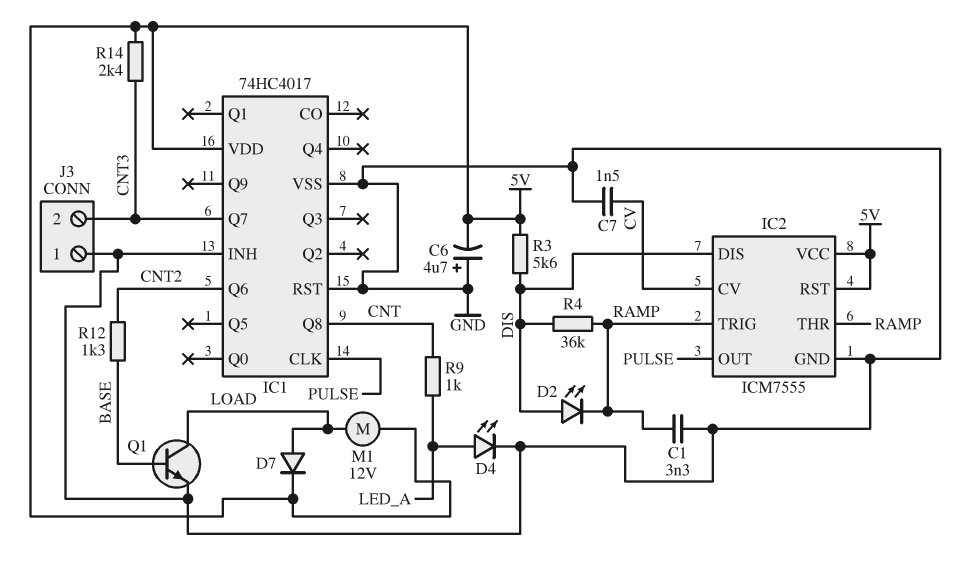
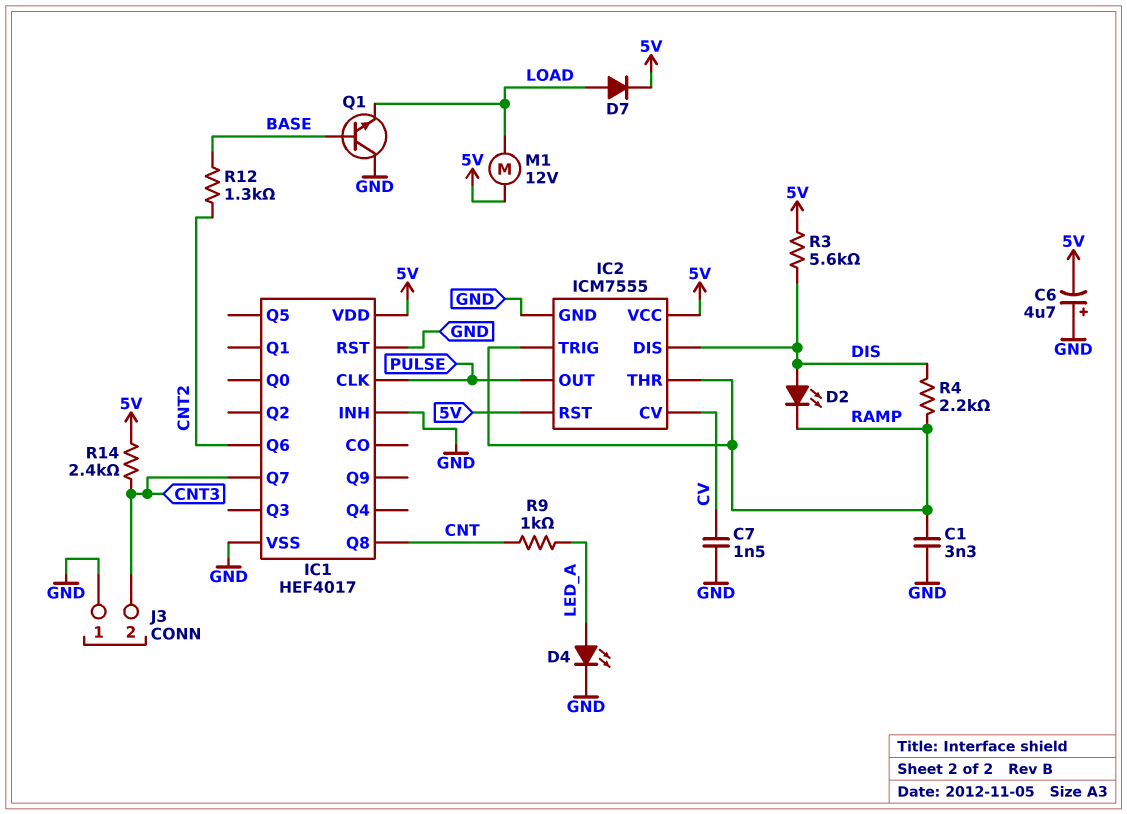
IC1: 74HC4017 -> HEF4017
Q1: NPN (B BASE, C LOAD, E GND) -> NPN (B BASE, C GND, E LOAD)
R4: 36k (DIS, RAMP) -> 2.2k (DIS, RAMP)

